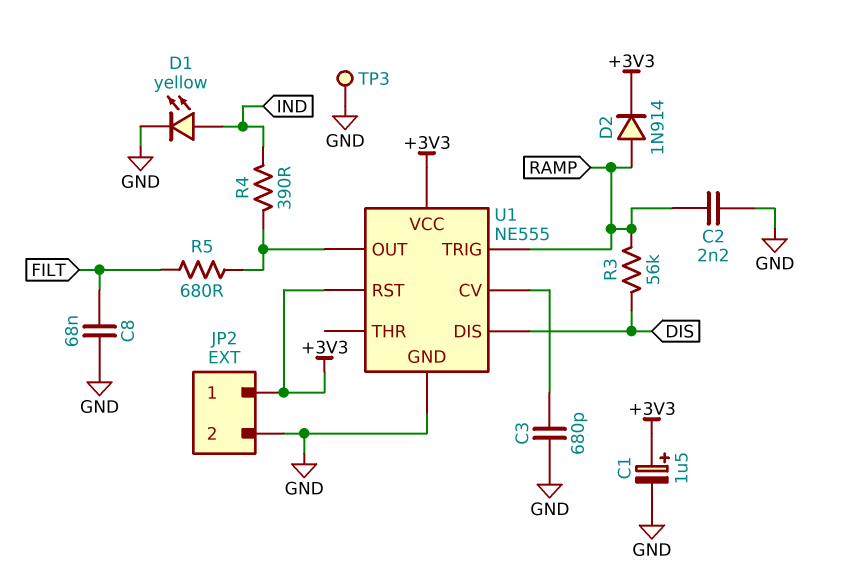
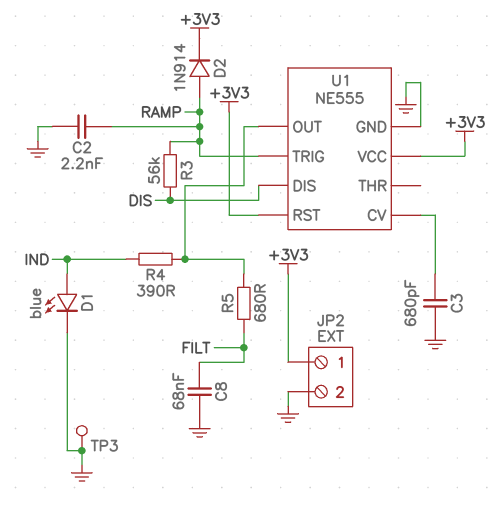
C1: 1.5uF (plus +3V3, minus GND) -> none
D1: LED yellow (A IND, K GND) -> LED blue (A IND, K GND)

